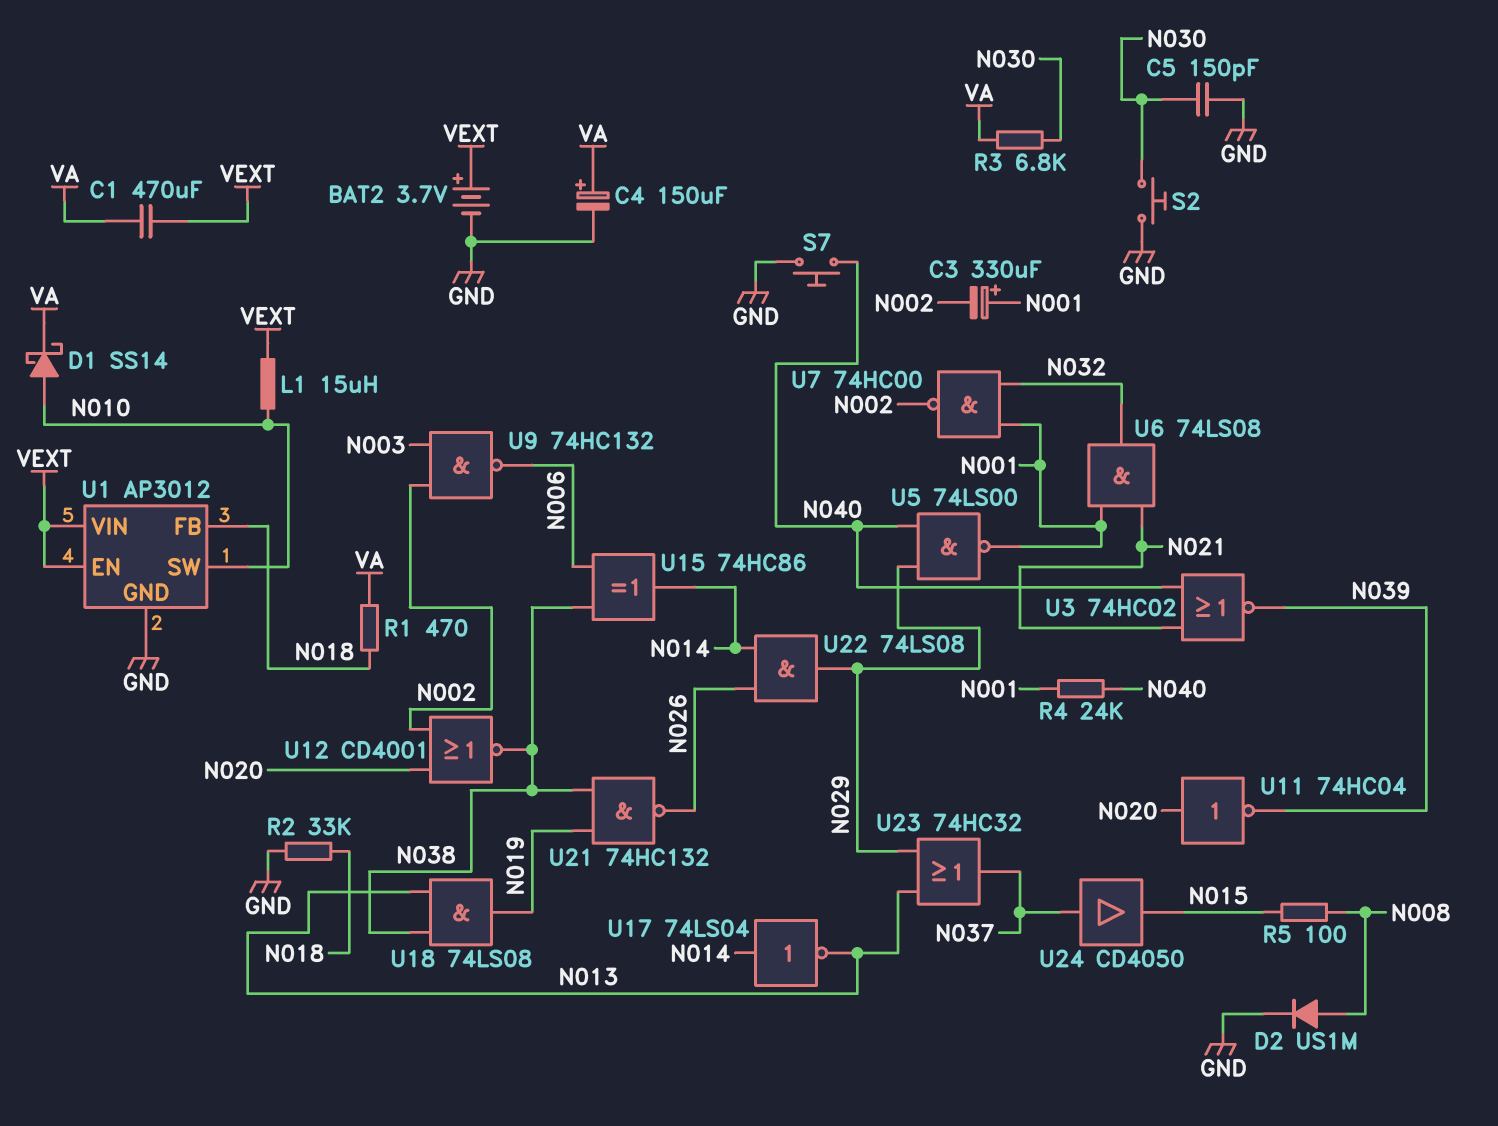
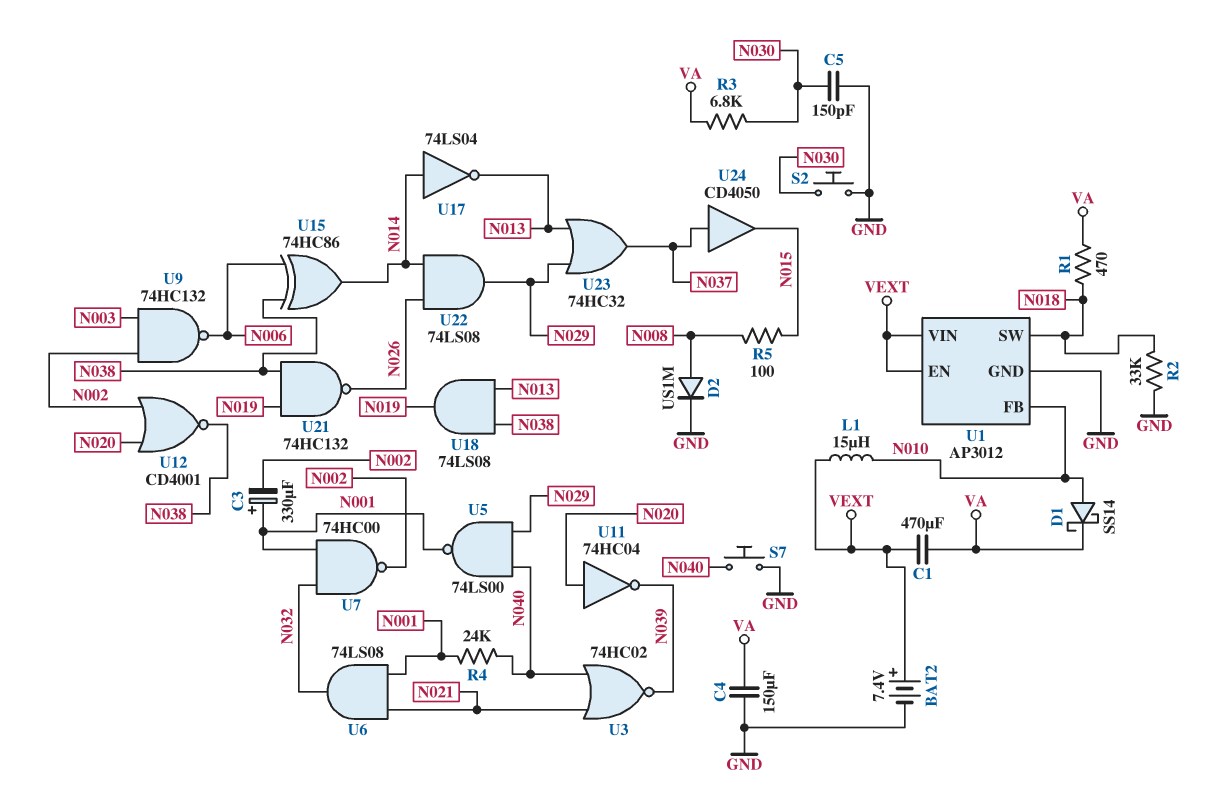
BAT2: 3.7V (plus VEXT, minus GND) -> 7.4V (plus VEXT, minus GND)
C4: 150uF (plus VA, minus GND) -> 150uF (GND, VA)
U1 pin FB: N018 -> N010
U1 pin SW: N010 -> N018

